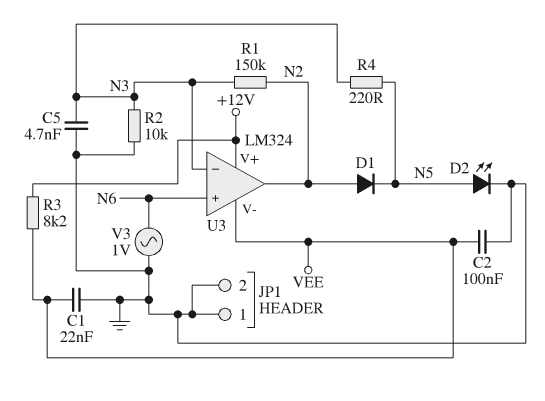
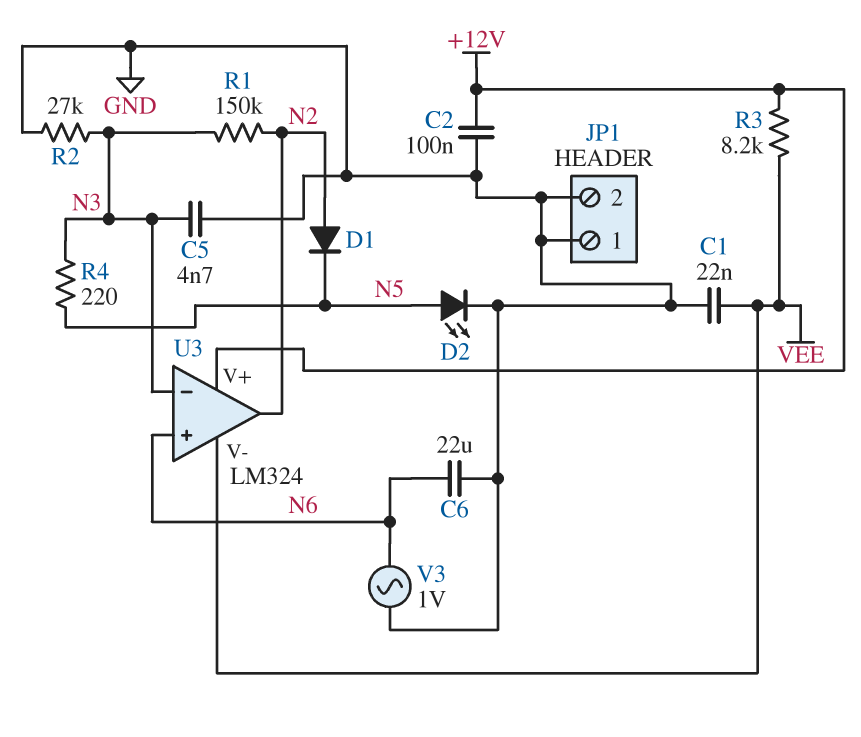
C2: 100nF (GND, VEE) -> 100nF (+12V, GND)
C6: none -> 22uF (GND, N6)
R2: 10k (GND, N3) -> 27k (GND, N3)

